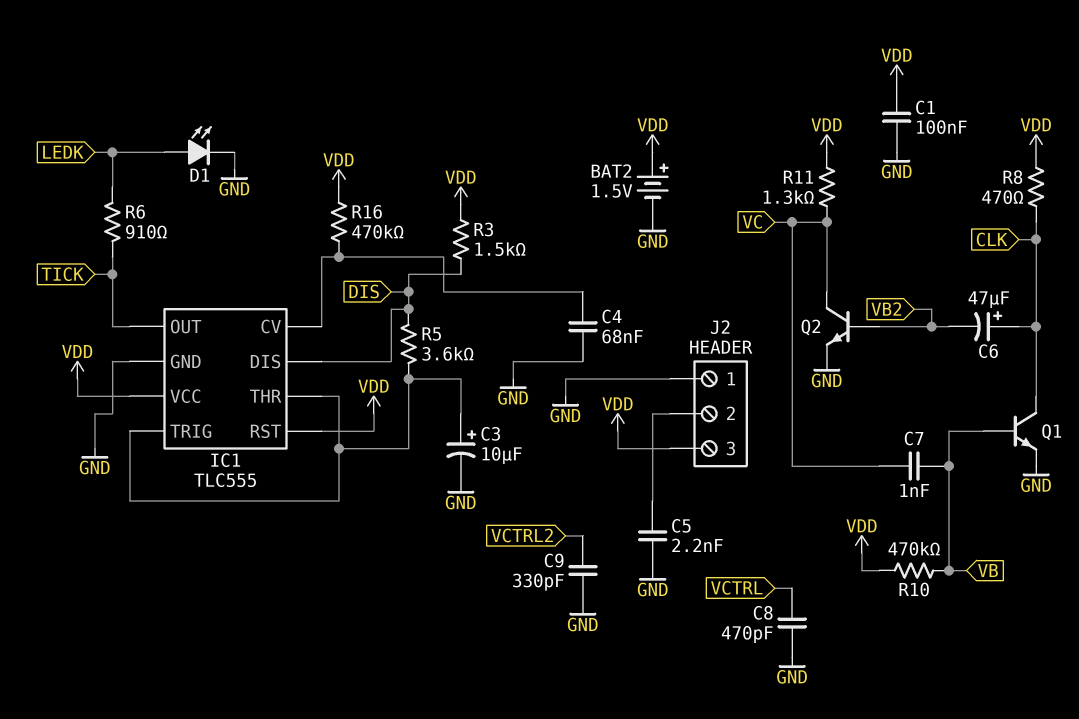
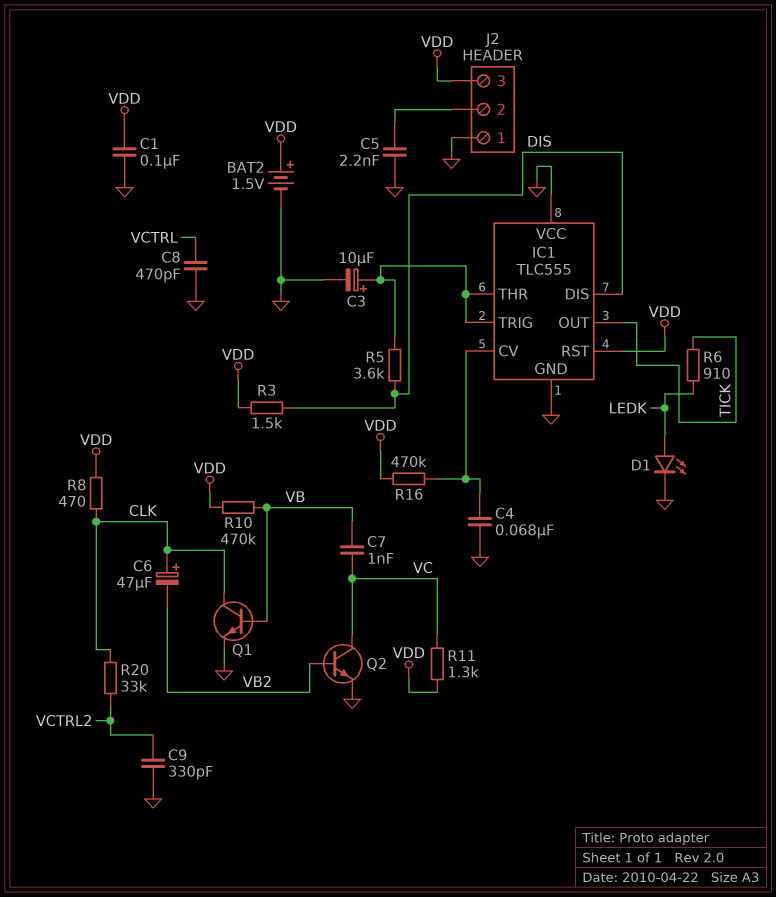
IC1 pin VCC: VDD -> GND
R20: none -> 33k (CLK, VCTRL2)

